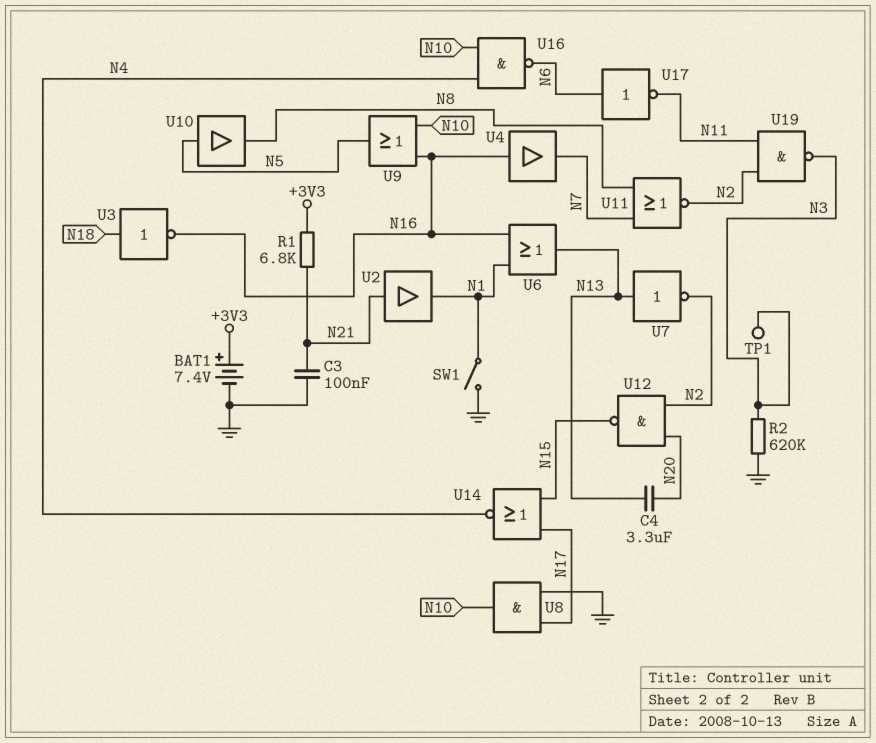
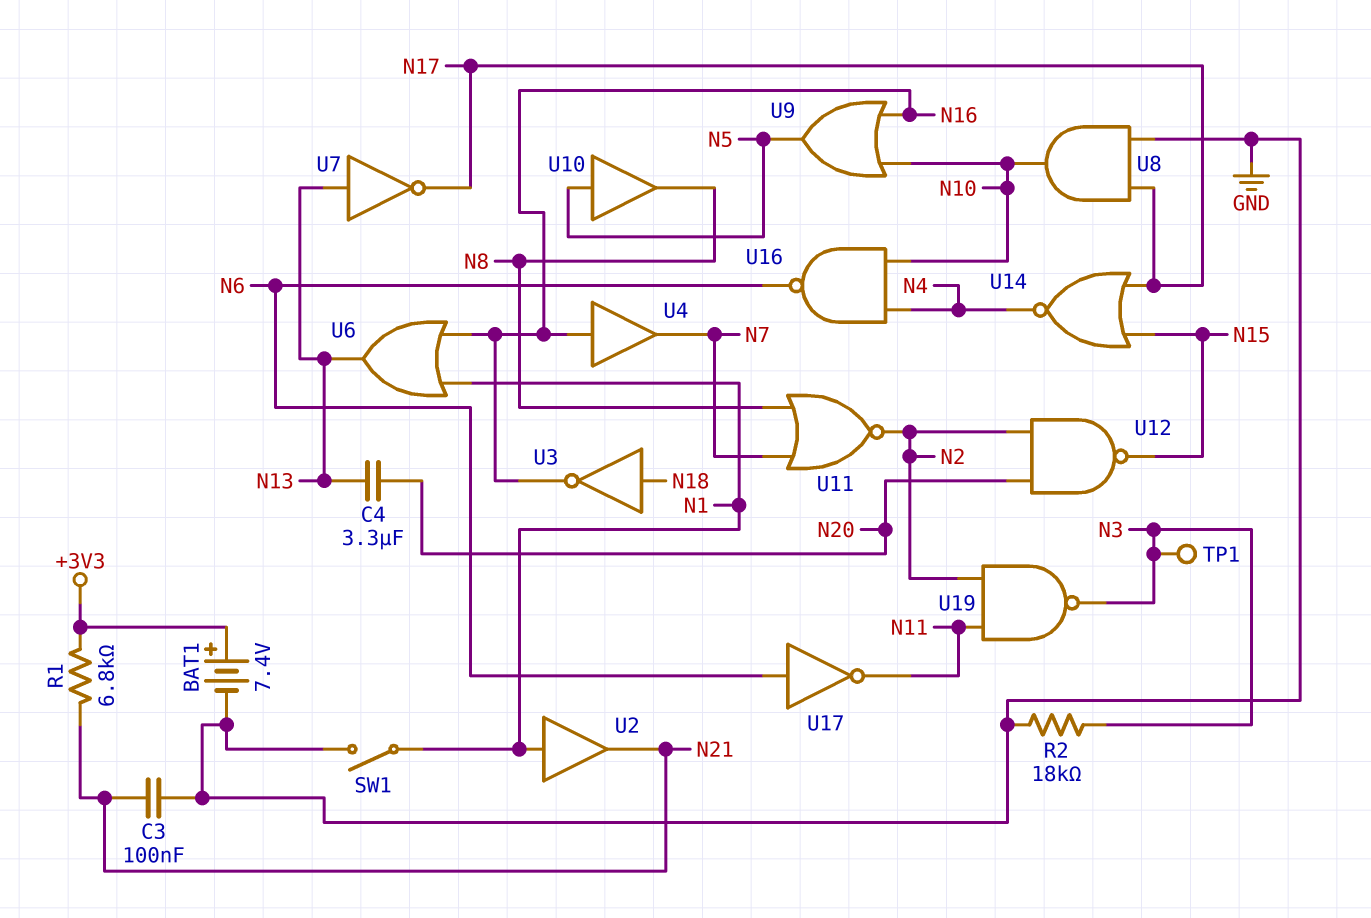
R2: 620k (GND, N3) -> 18k (GND, N3)
U2: buffer (in N21, out N1) -> buffer (in N1, out N21)
U7: NOT (in N13, out N2) -> NOT (in N13, out N17)

